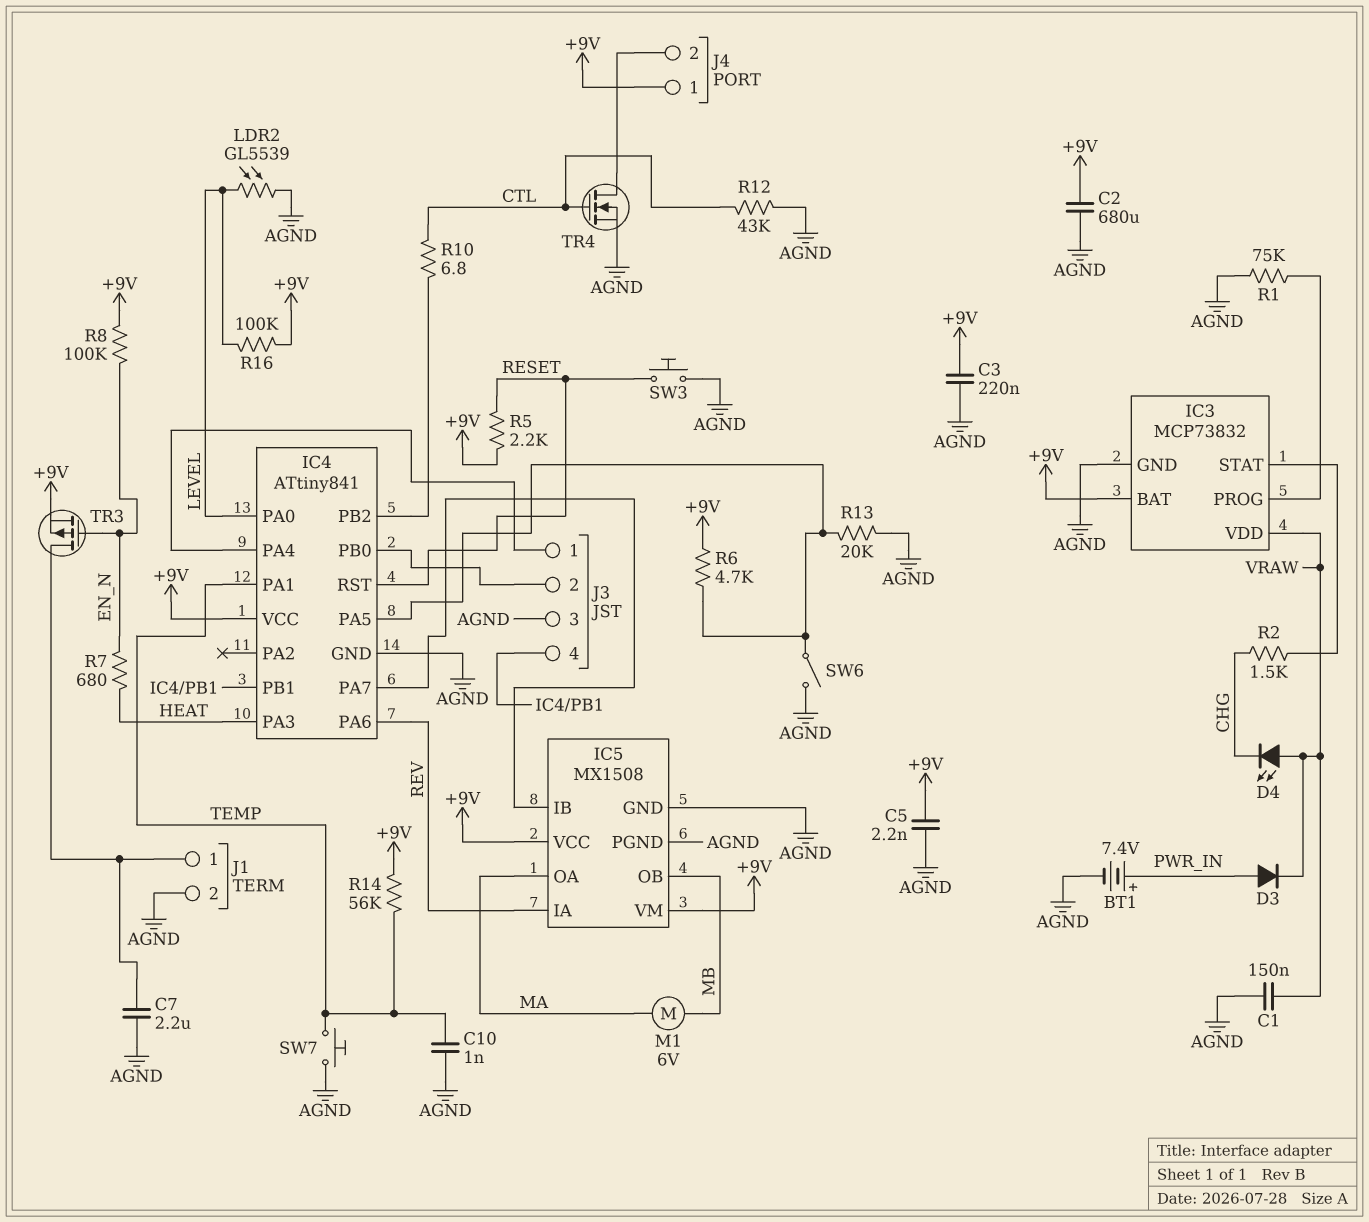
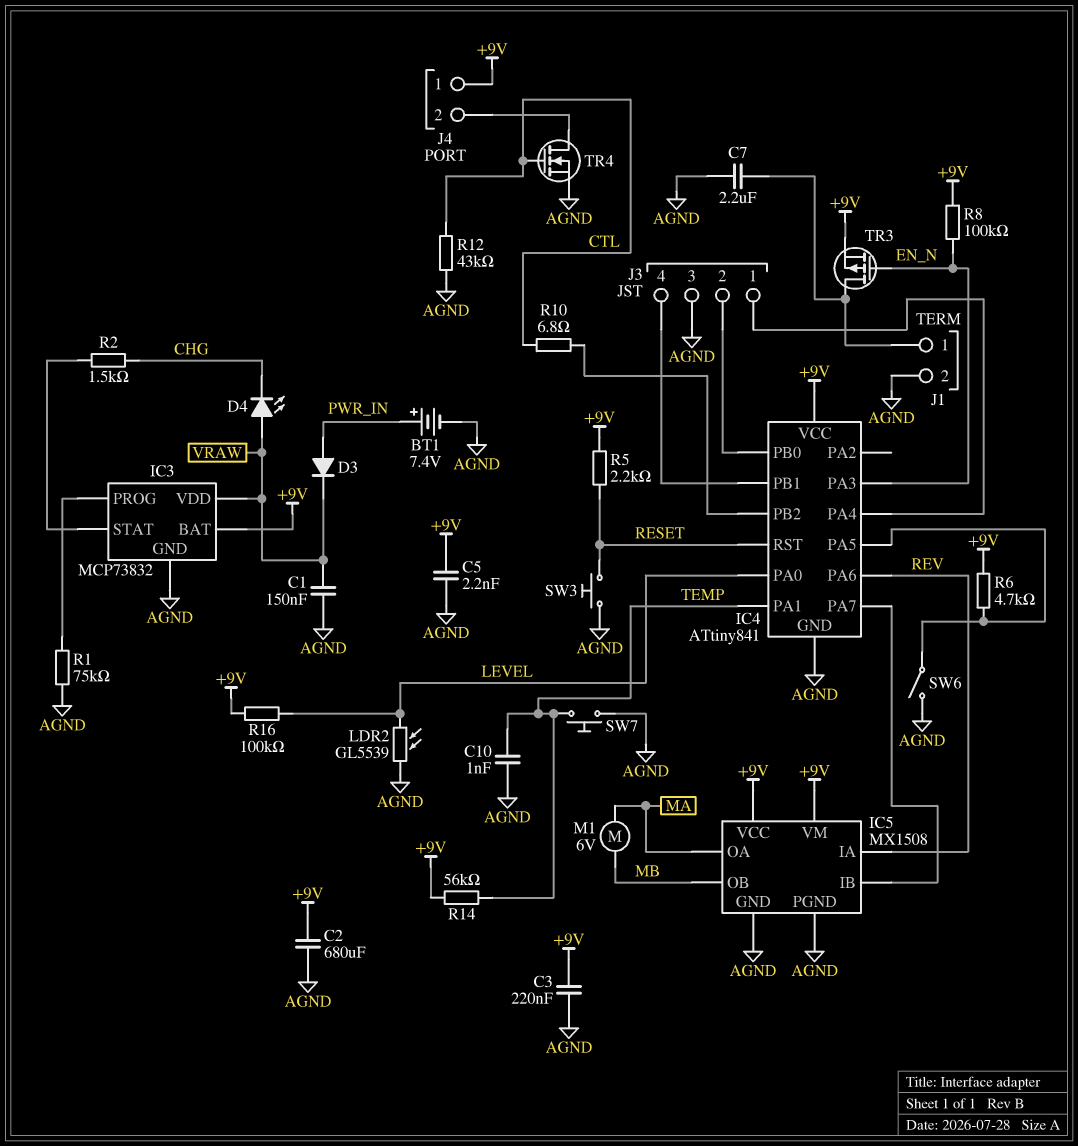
IC4 pin PA3: HEAT -> EN_N
R7: 680 (EN_N, HEAT) -> none
R13: 20k (AGND, IC4/PA5) -> none

